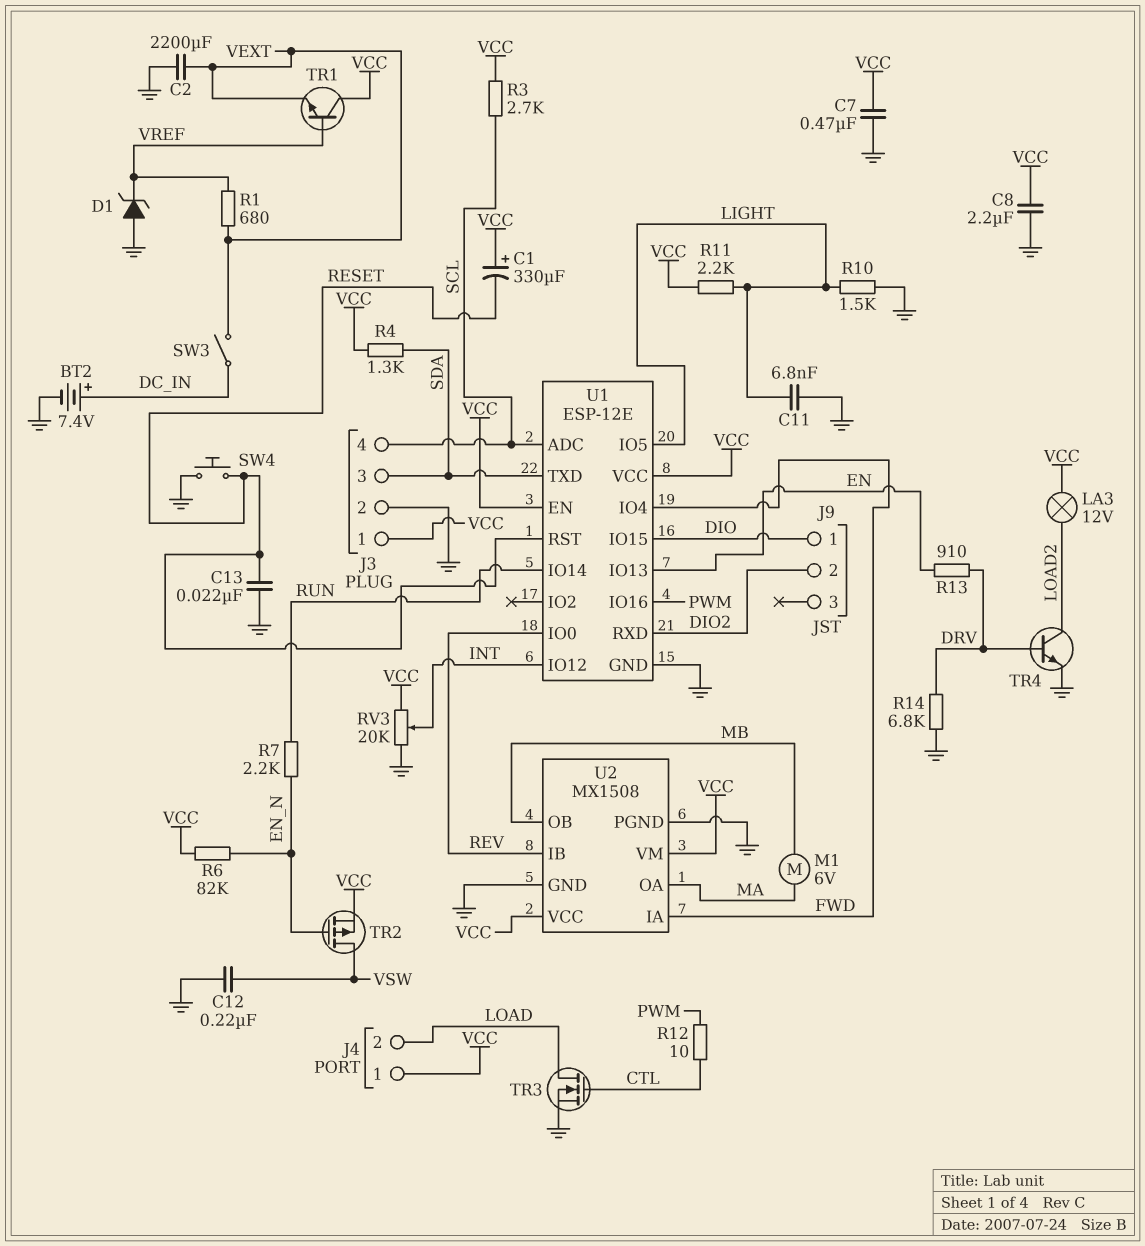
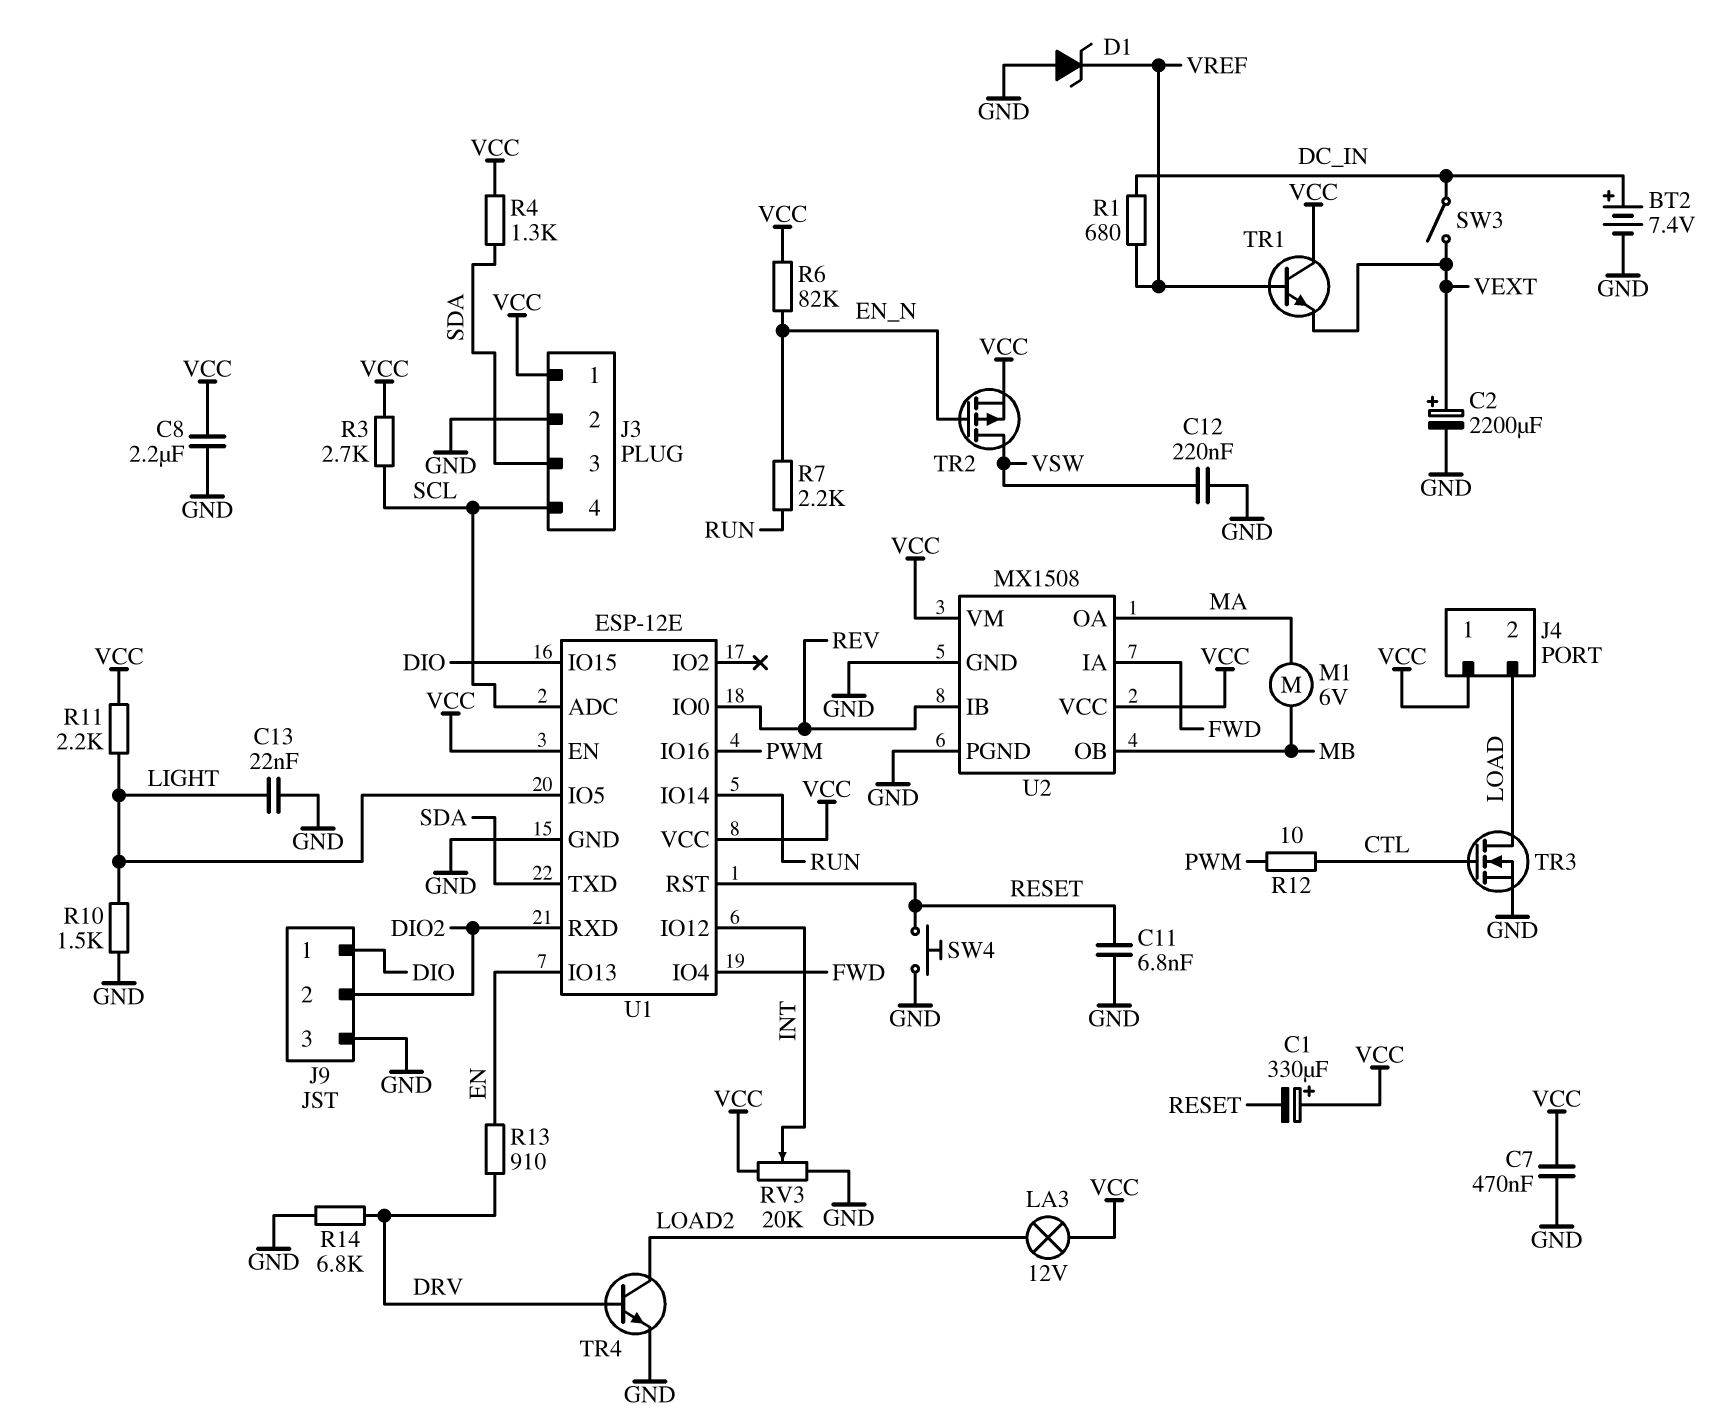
C2: 2200uF (GND, VEXT) -> 2200uF (plus VEXT, minus GND)
C11: 6.8nF (GND, LIGHT) -> 6.8nF (GND, RESET)
C13: 22nF (GND, RESET) -> 22nF (GND, LIGHT)
J9 pin 3: none -> GND
R1: 680 (VEXT, VREF) -> 680 (DC_IN, VREF)

